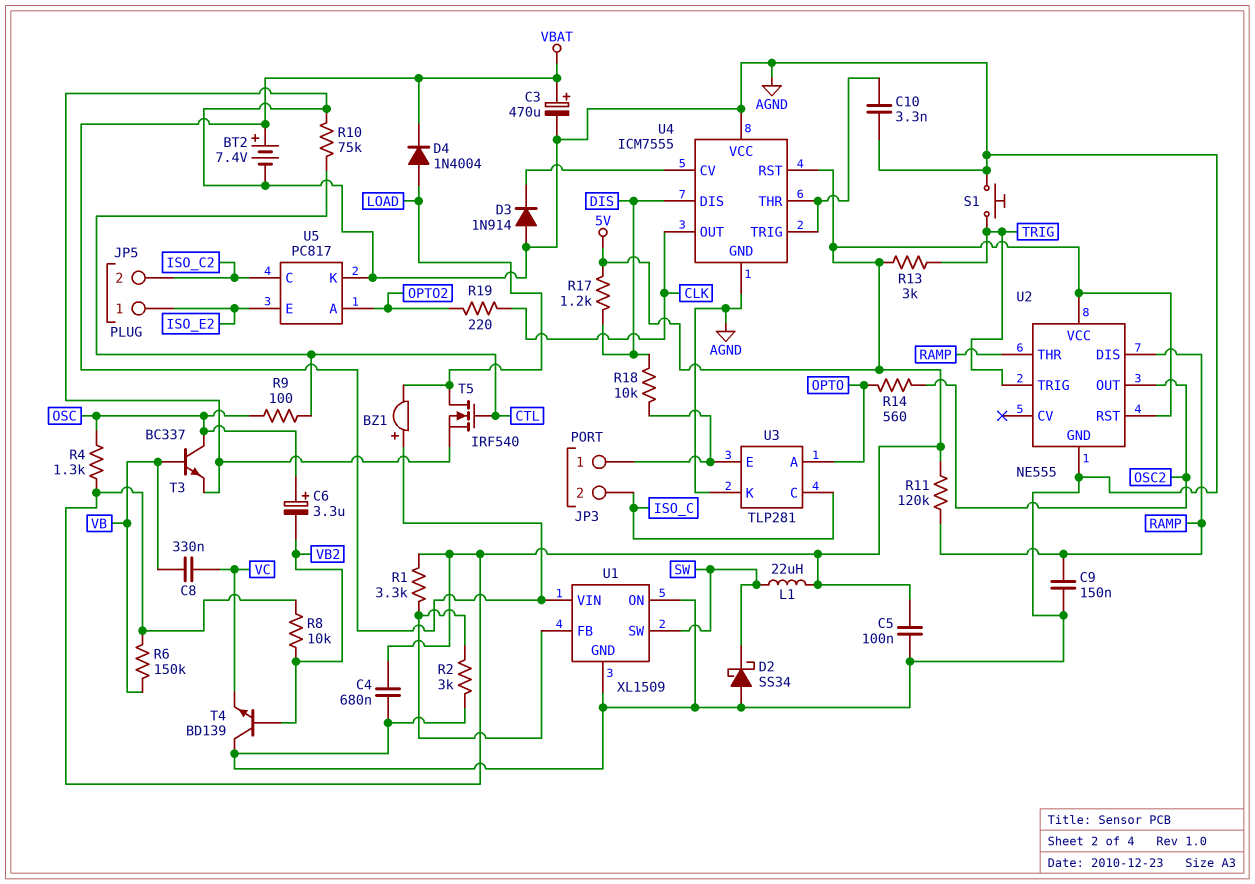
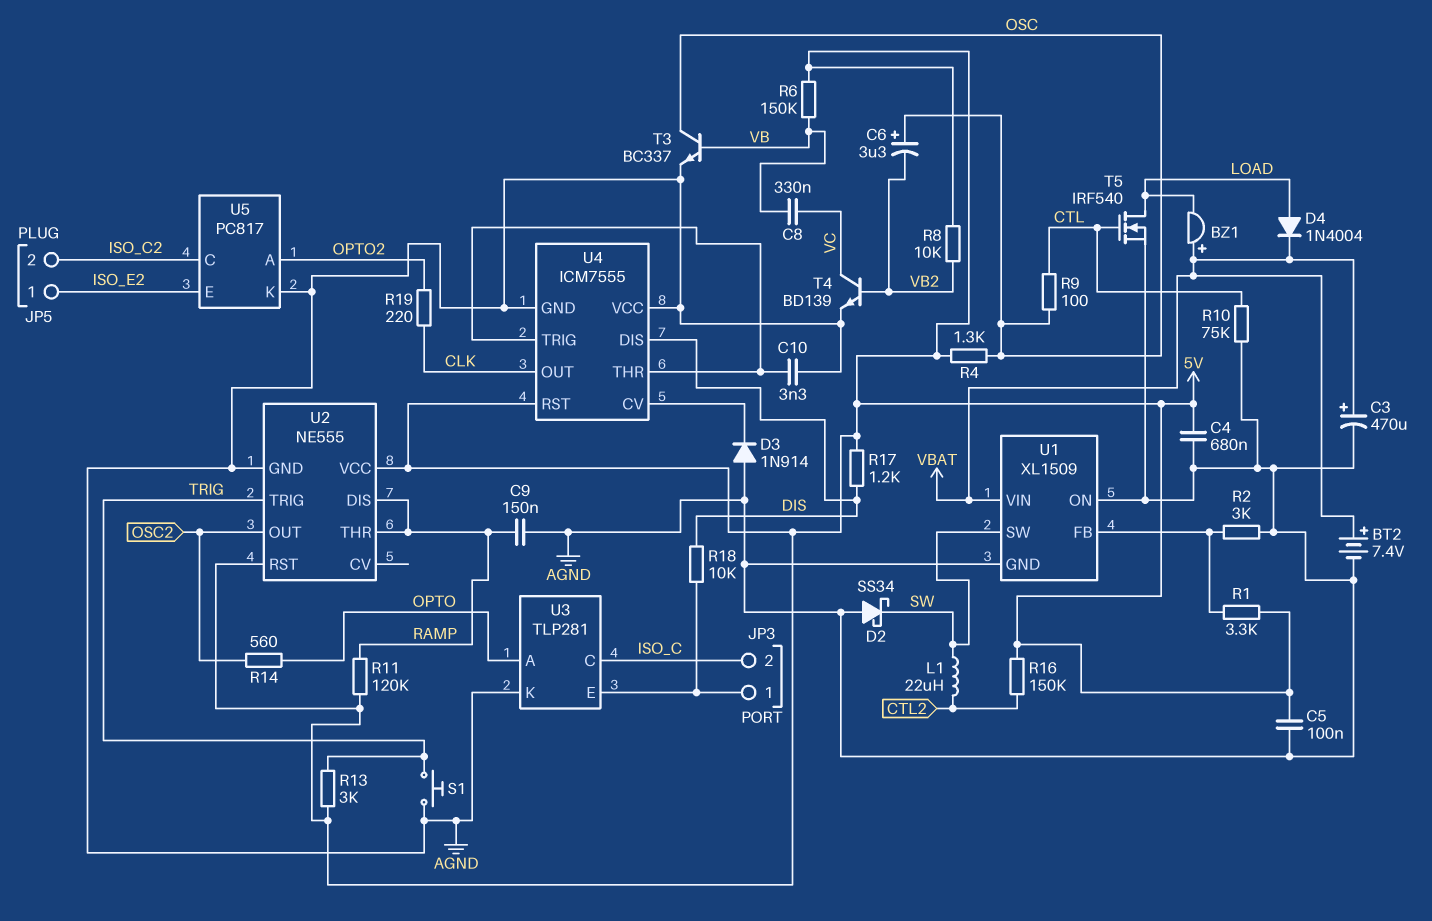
L1: 22uH (5V, SW) -> 22uH (CTL2, SW)
R16: none -> 150k (5V, CTL2)
T4: NPN BD139 (B VB2, C AGND, E VC) -> NPN BD139 (B VB2, C VC, E AGND)

